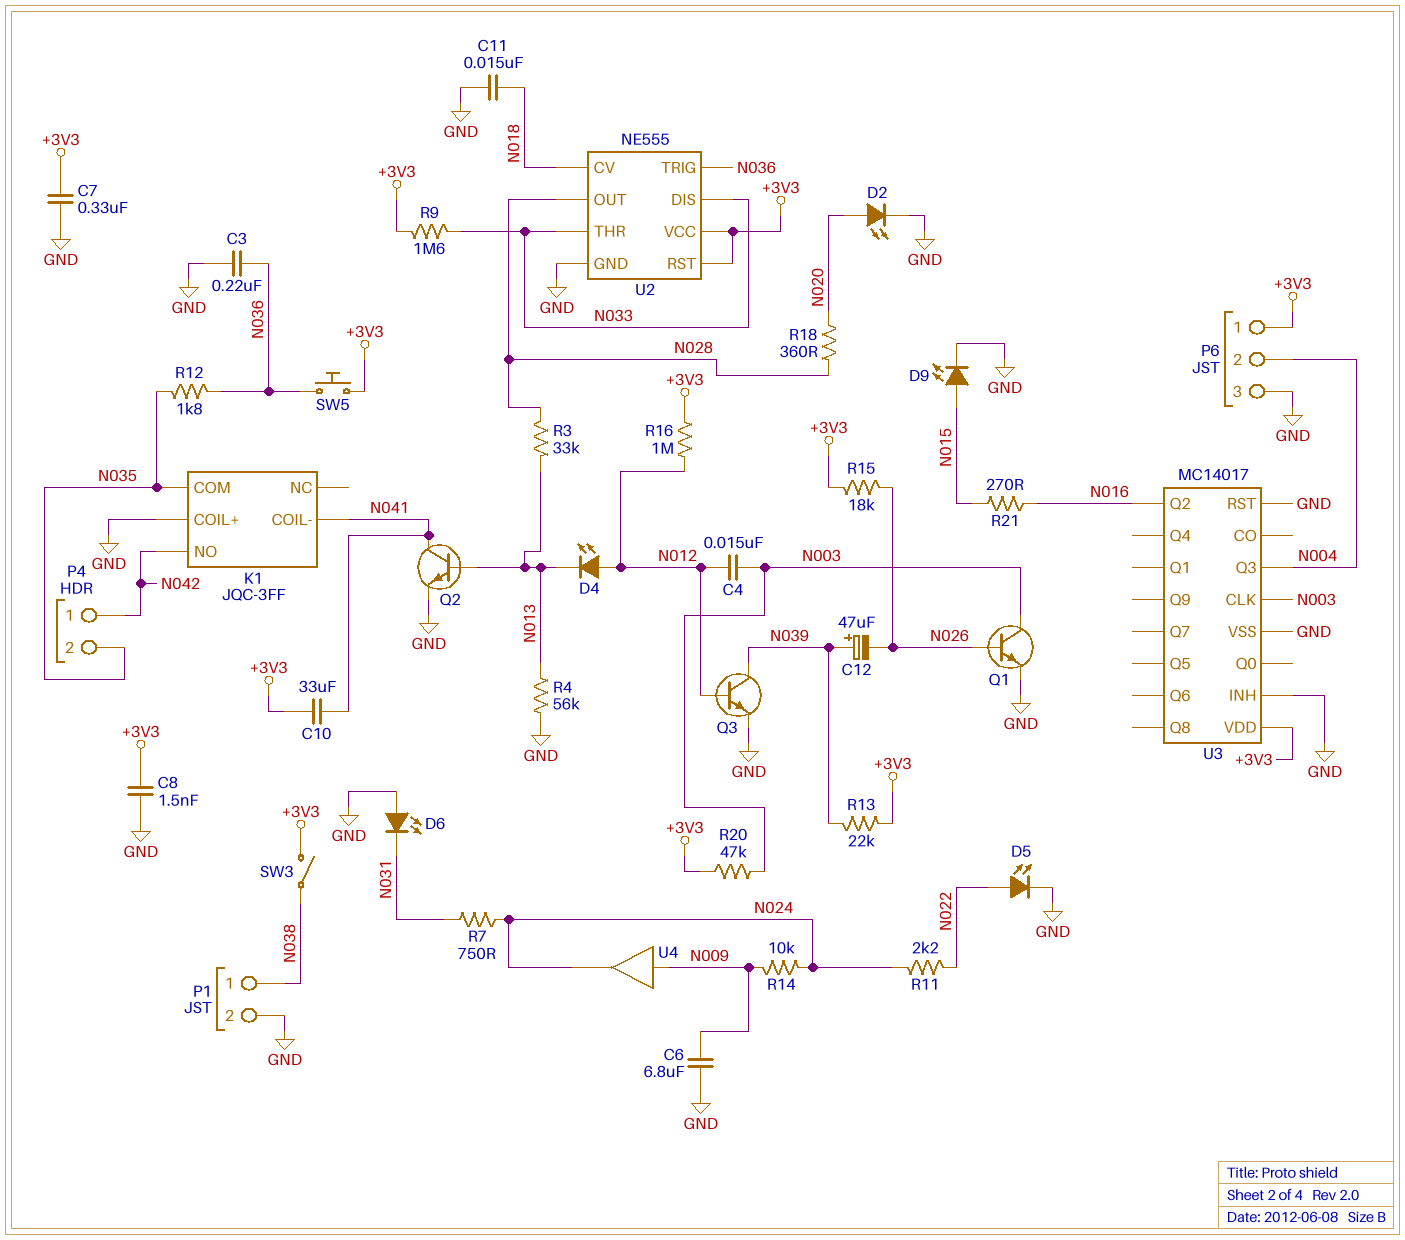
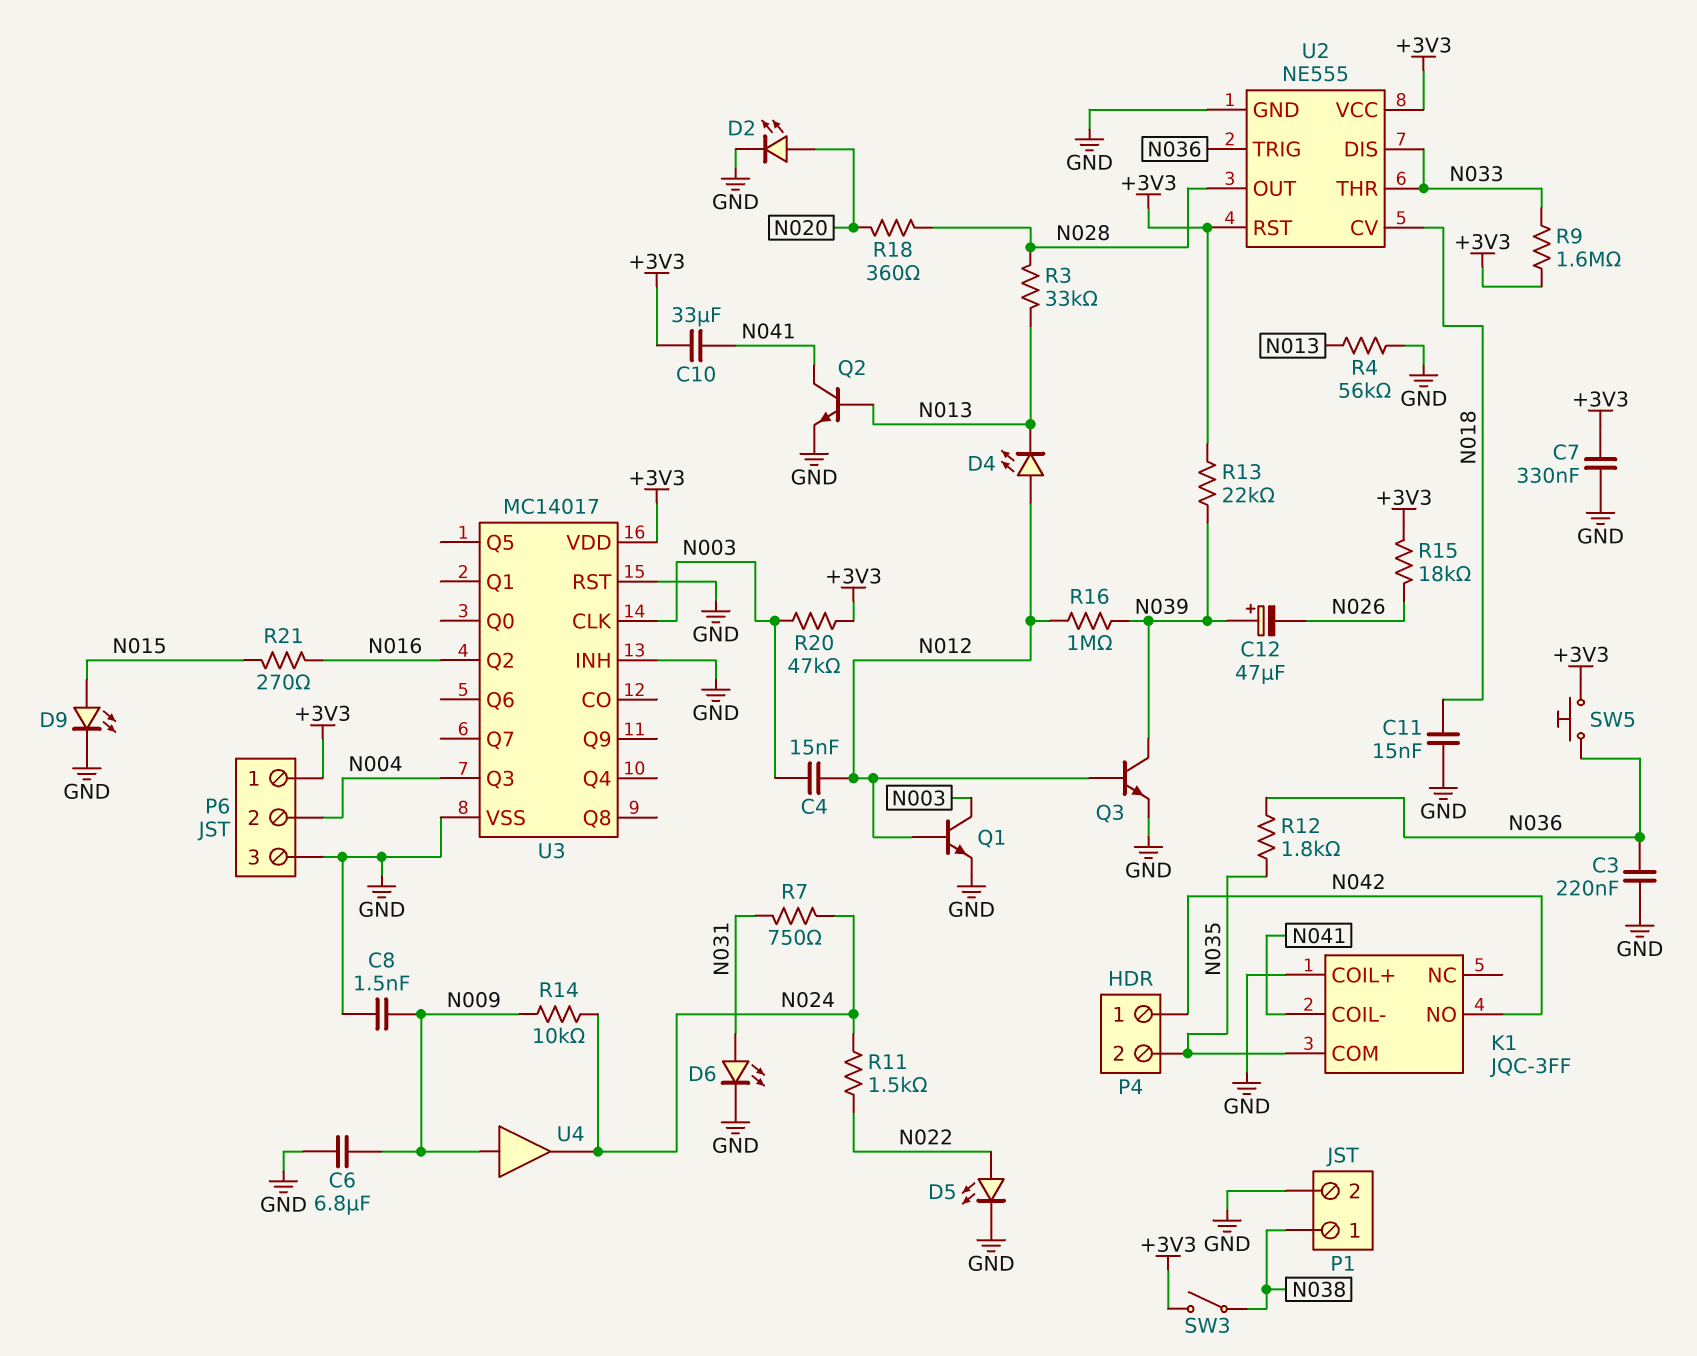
C8: 1.5nF (+3V3, GND) -> 1.5nF (GND, N009)
D6: LED (A GND, K N031) -> LED (A N031, K GND)
Q1: NPN (B N026, C N003, E GND) -> NPN (B N012, C N003, E GND)
R11: 2.2k (N022, N024) -> 1.5k (N022, N024)
R16: 1M (+3V3, N012) -> 1M (N012, N039)

